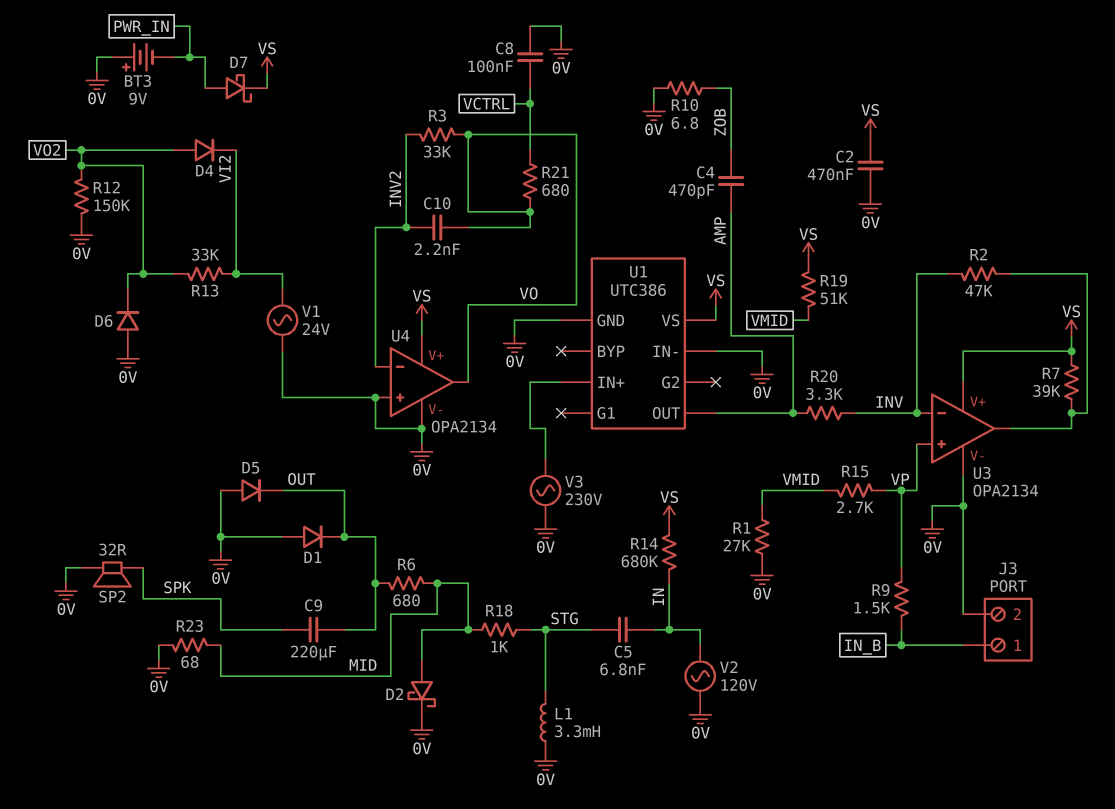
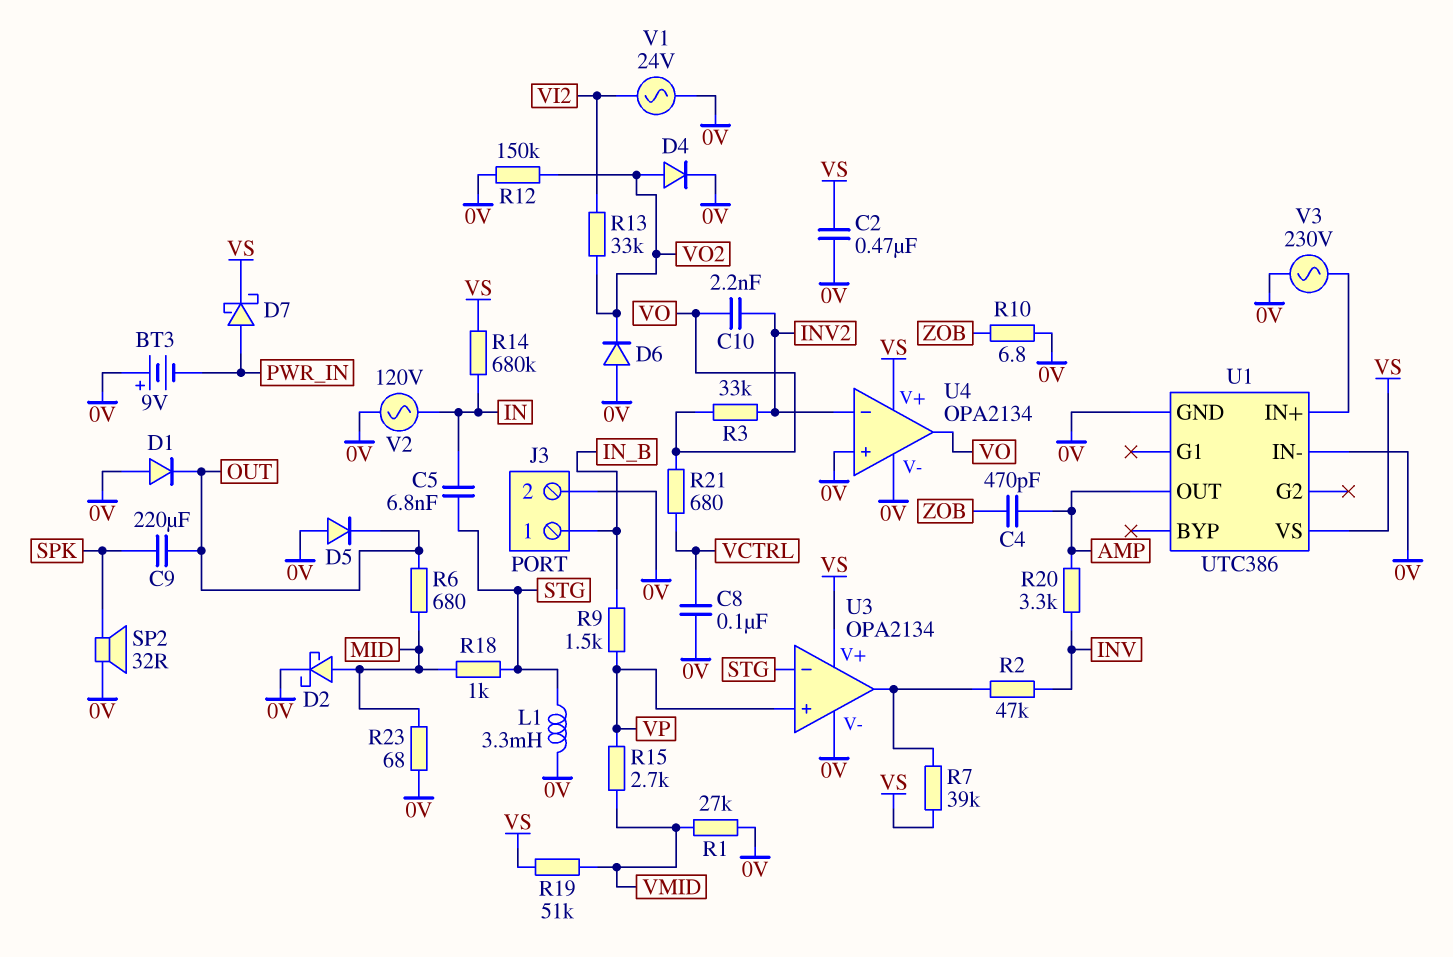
D4: diode (A VO2, K VI2) -> diode (A VO2, K 0V)
U3 pin in-: INV -> STG

